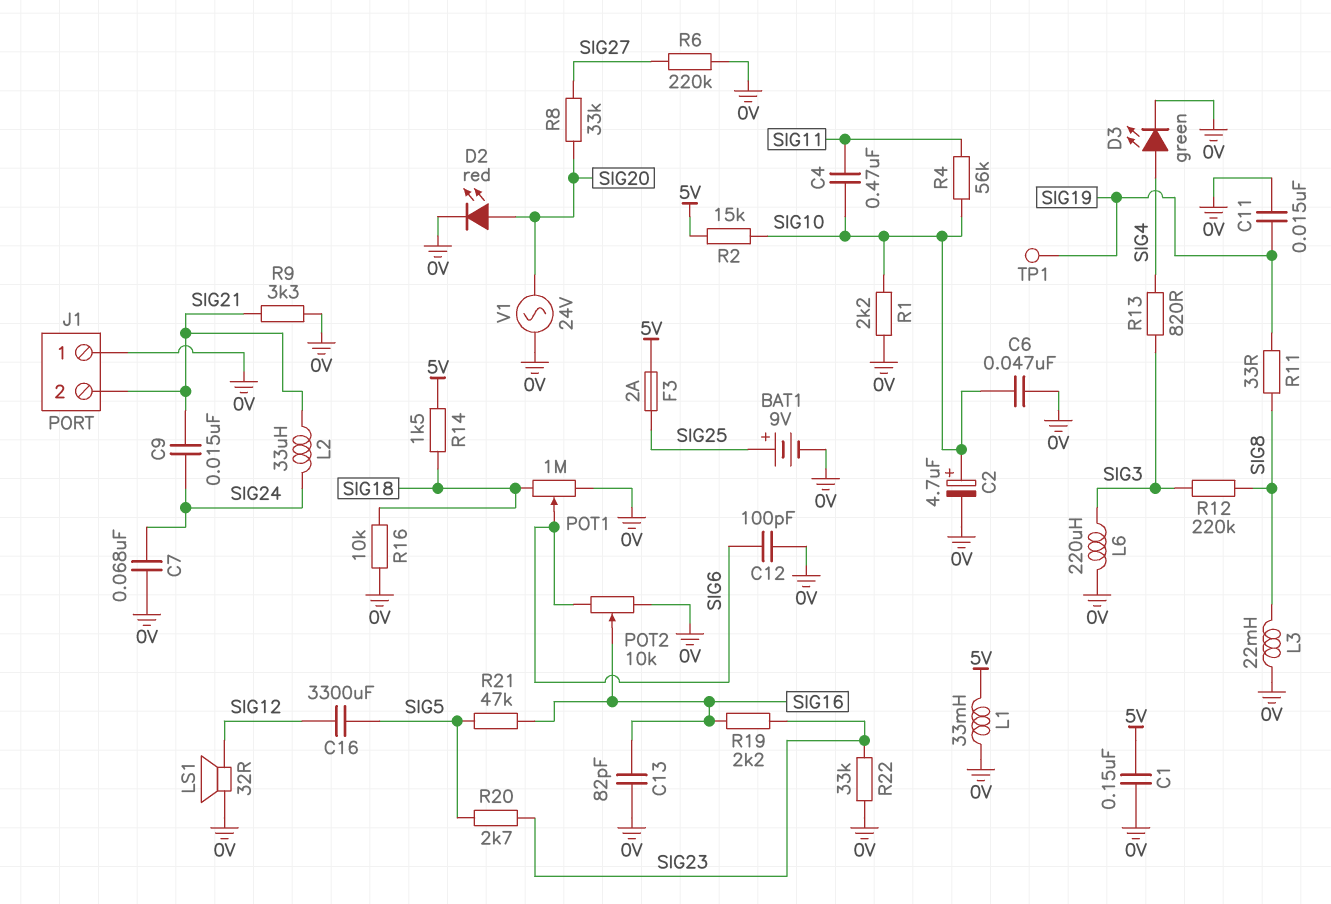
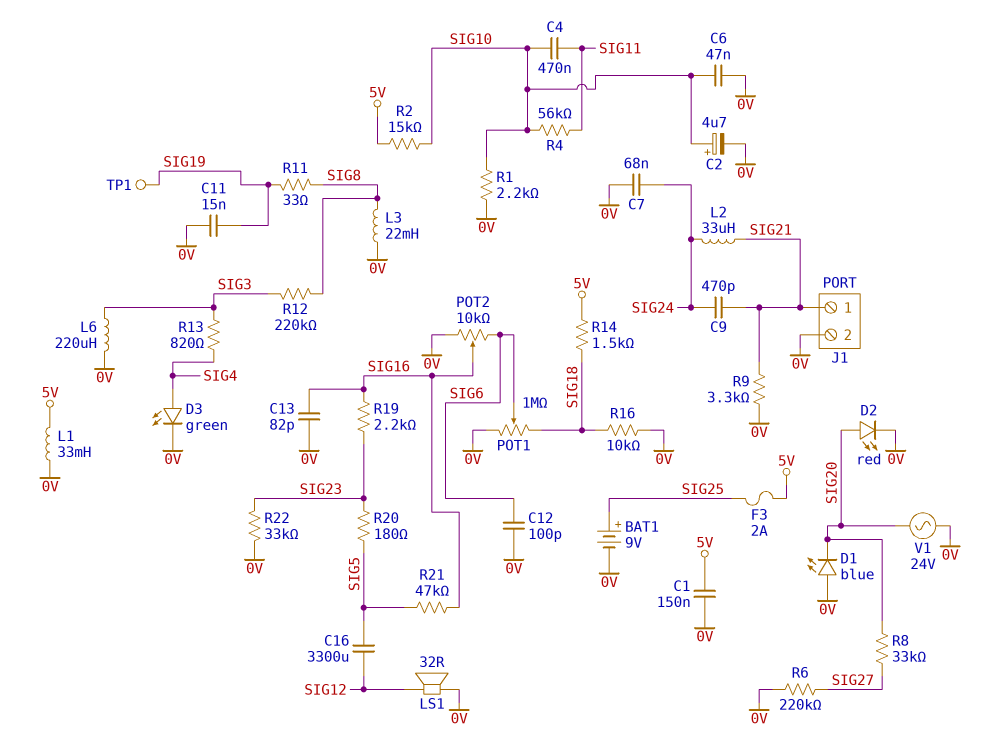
C9: 15nF (SIG21, SIG24) -> 470pF (SIG21, SIG24)
D1: none -> LED blue (A 0V, K SIG20)
J1 pin 1: 0V -> SIG21
J1 pin 2: SIG21 -> 0V
R20: 2.7k (SIG5, SIG23) -> 180 (SIG5, SIG23)

